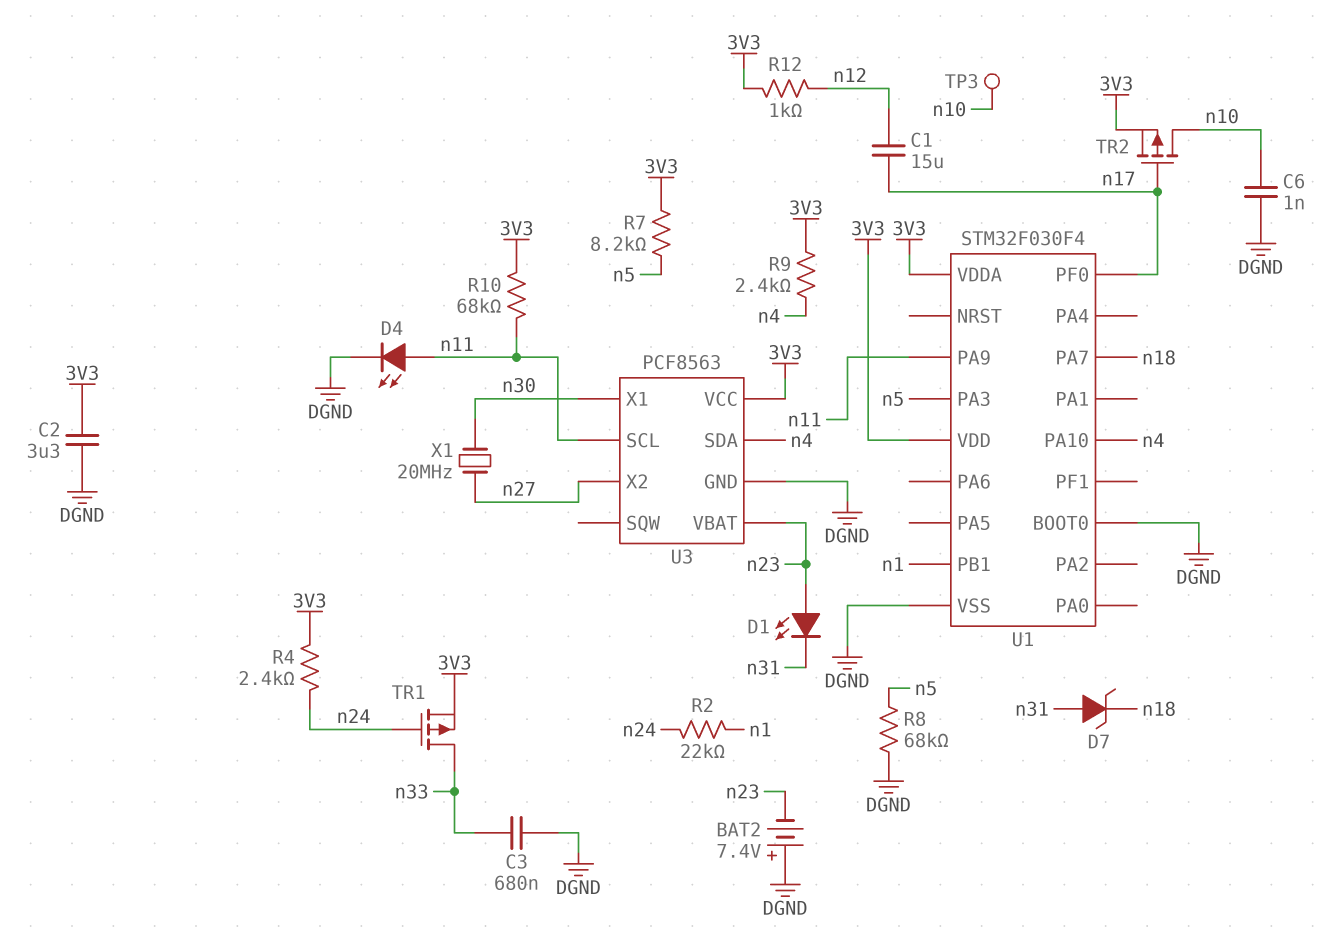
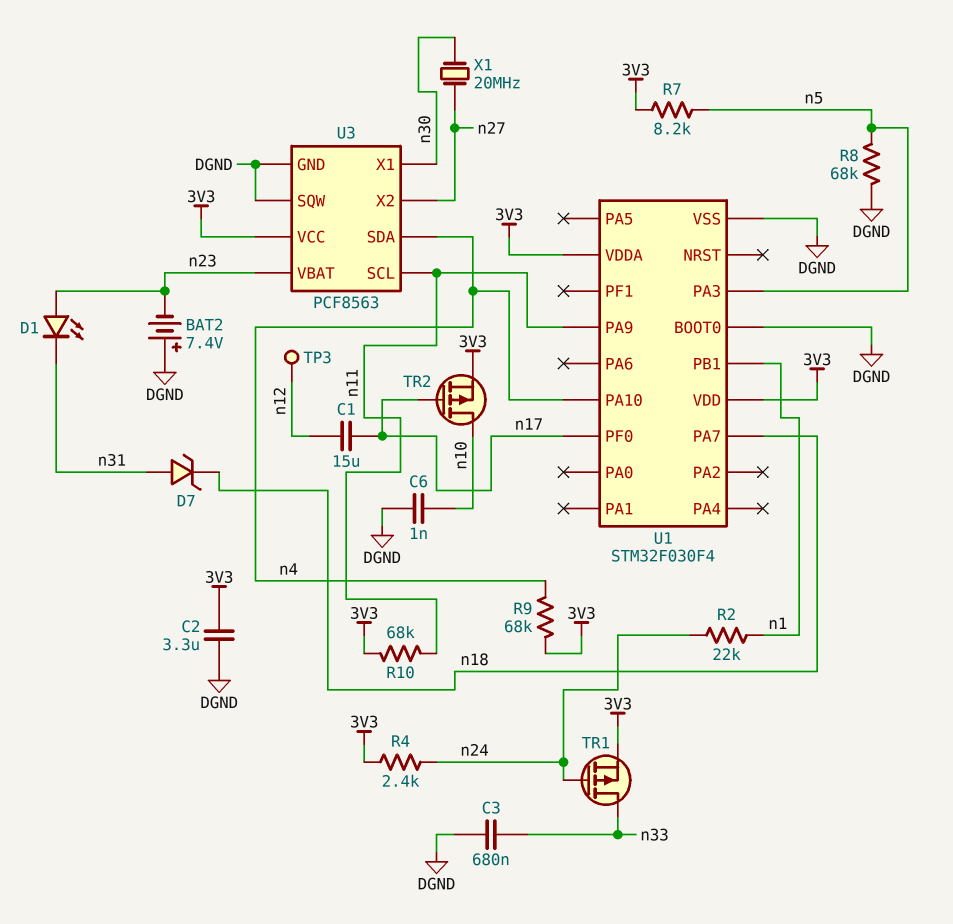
D4: LED (A n11, K DGND) -> none
R9: 2.4k (3V3, n4) -> 68k (3V3, n4)
R12: 1k (3V3, n12) -> none
TP3: test point (n10) -> test point (n12)
U3 pin SQW: none -> DGND

